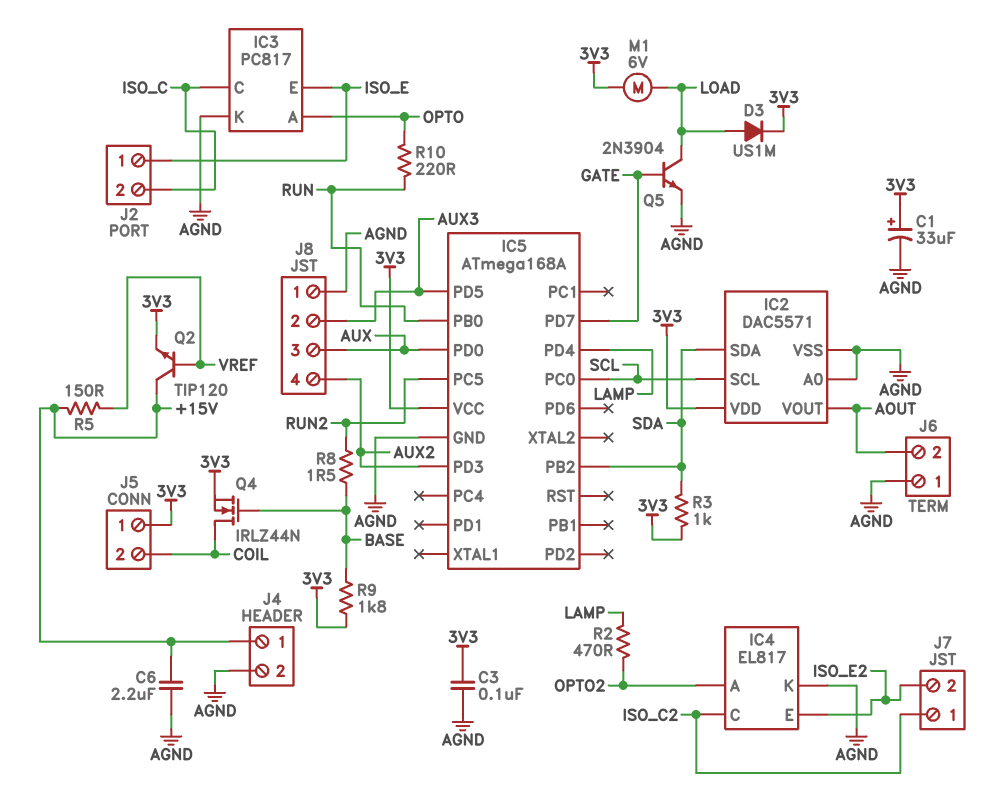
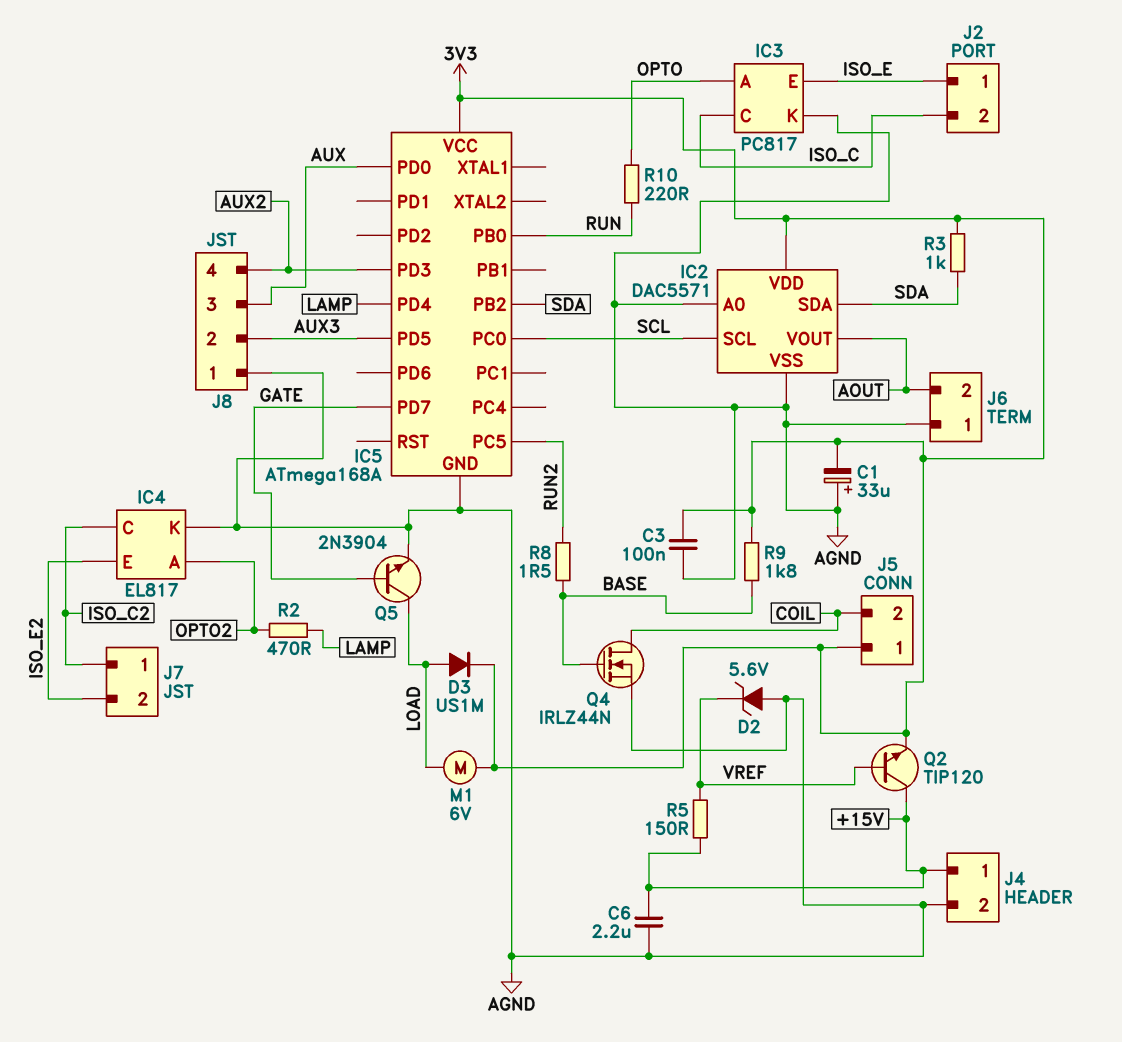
C1: 33uF (plus 3V3, minus AGND) -> 33uF (plus AGND, minus 3V3)
D2: none -> zener 5.6V (A AGND, K VREF)
Q4: NMOS IRLZ44N (G BASE, D COIL, S 3V3) -> NMOS IRLZ44N (G BASE, D COIL, S AGND)

